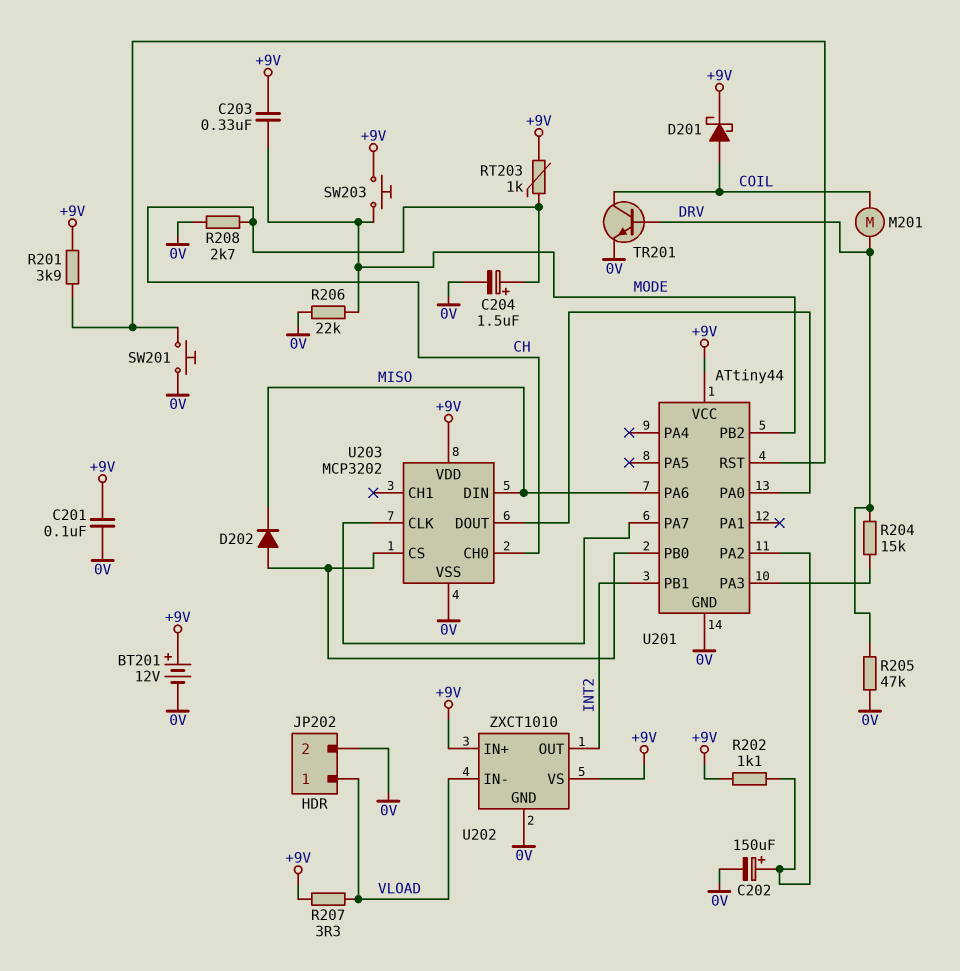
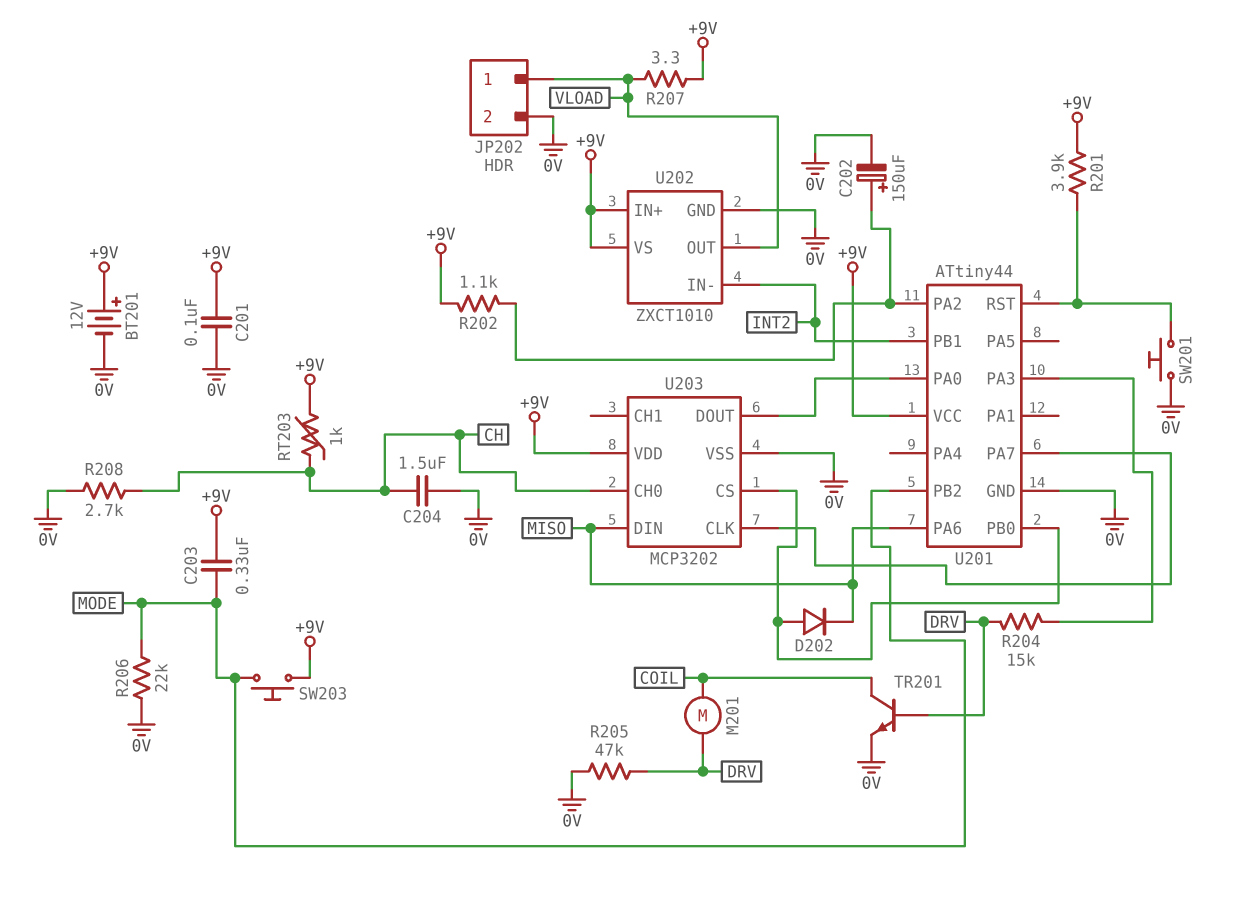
C204: 1.5uF (plus CH, minus 0V) -> 1.5uF (0V, CH)
D201: schottky (A COIL, K +9V) -> none
U202 pin IN-: VLOAD -> INT2
U202 pin OUT: INT2 -> VLOAD

